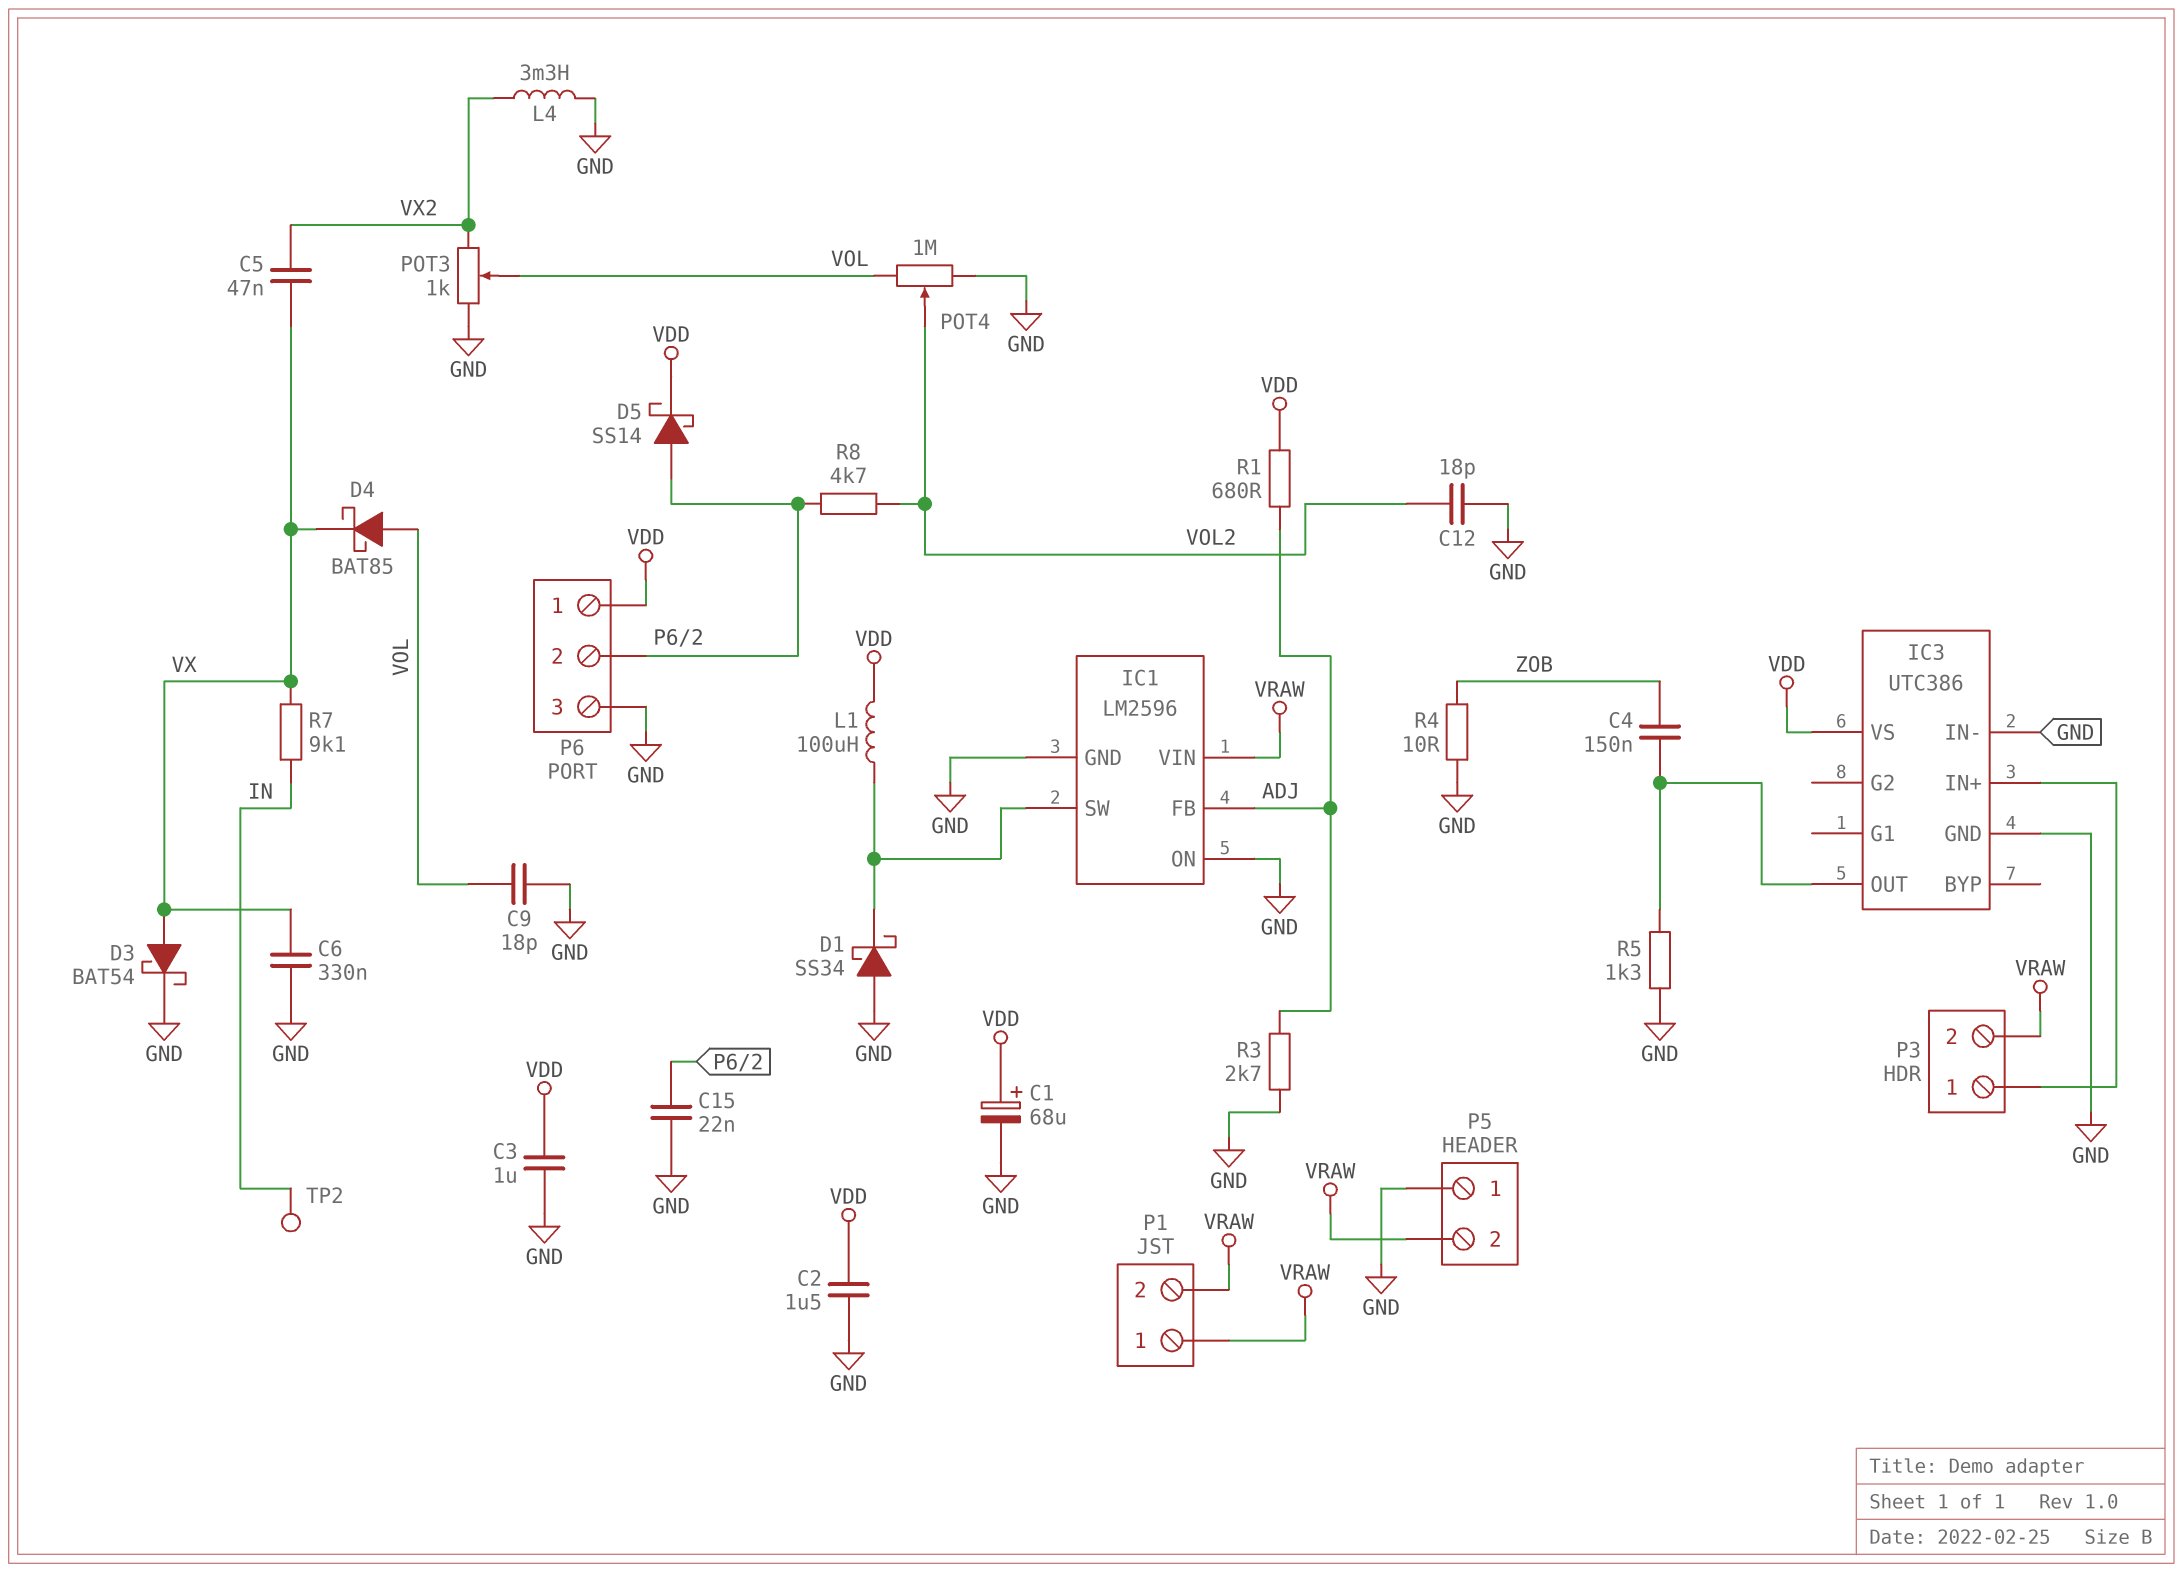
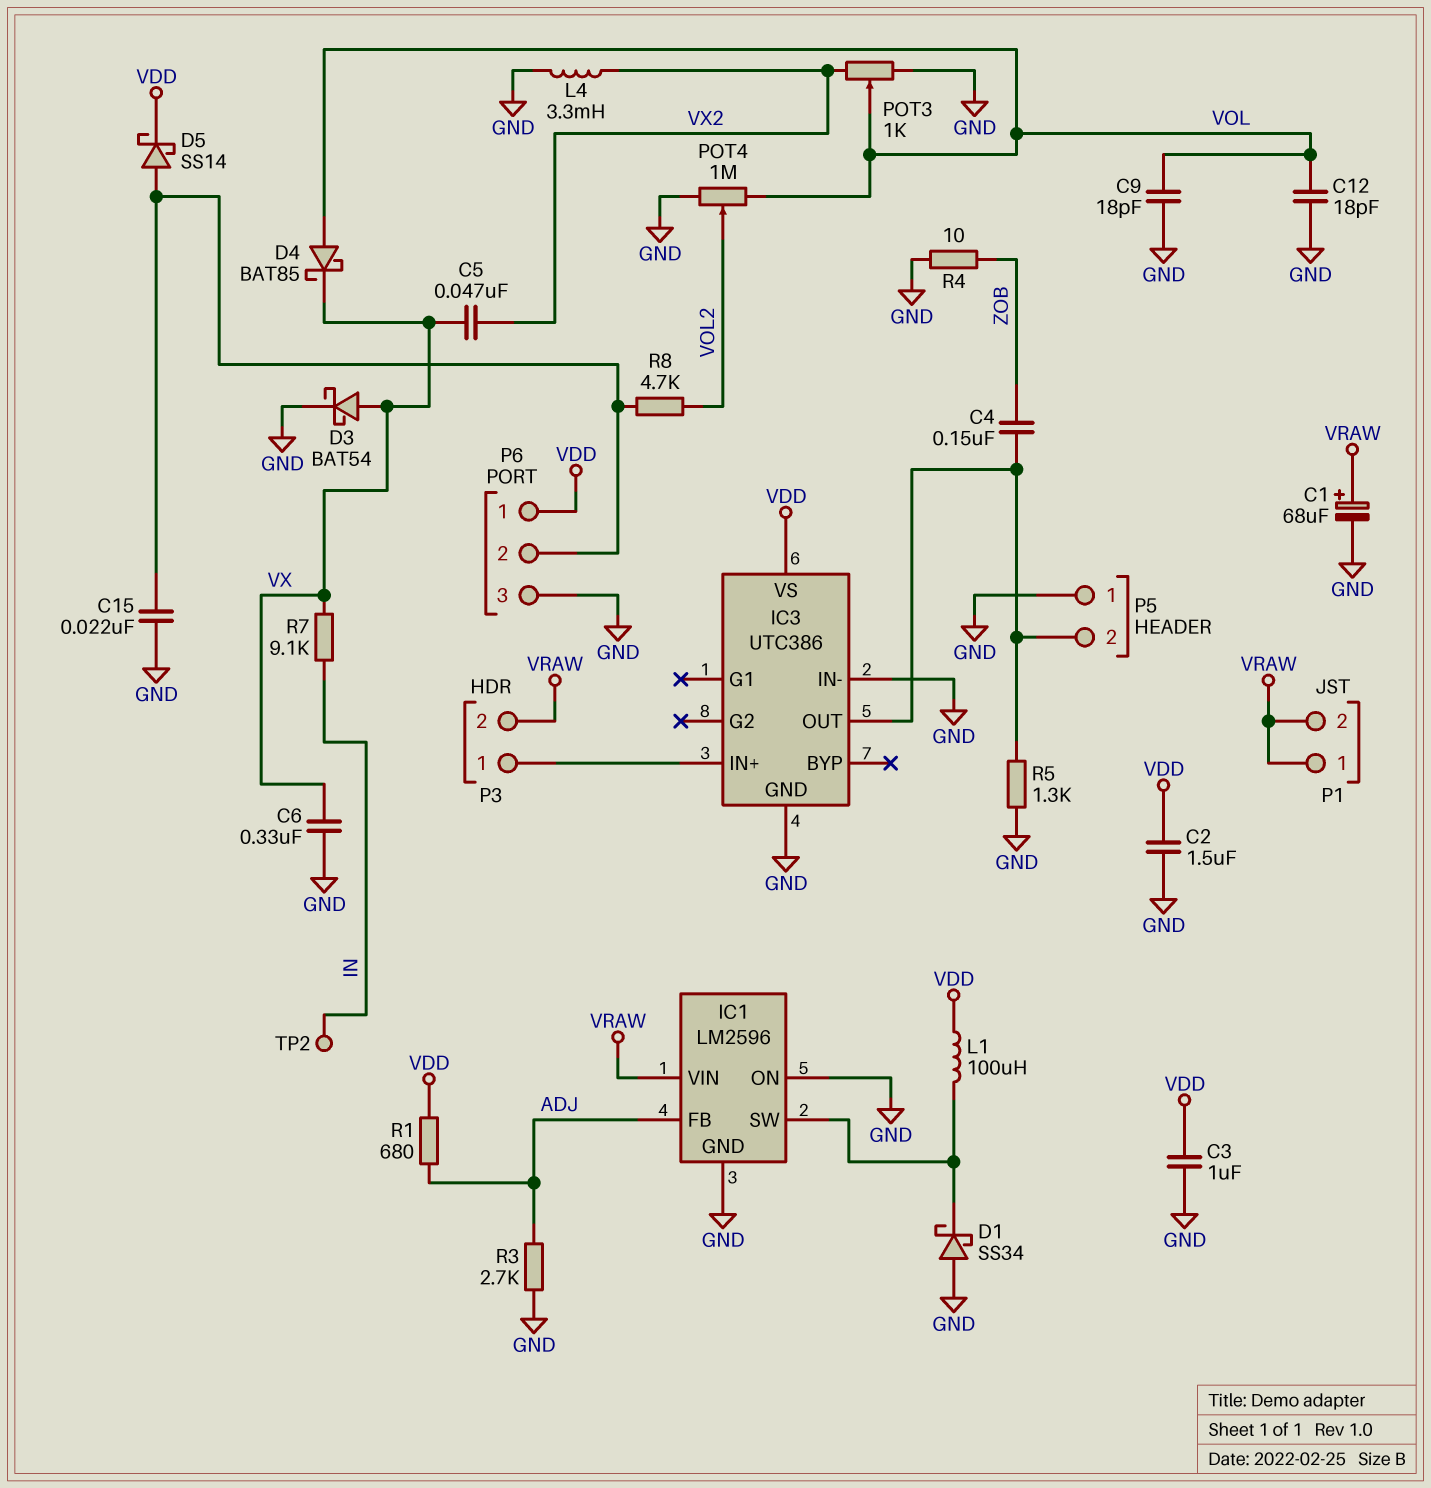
C1: 68uF (plus VDD, minus GND) -> 68uF (plus VRAW, minus GND)
C12: 18pF (GND, VOL2) -> 18pF (GND, VOL)
P5 pin 2: VRAW -> IC3/OUT

